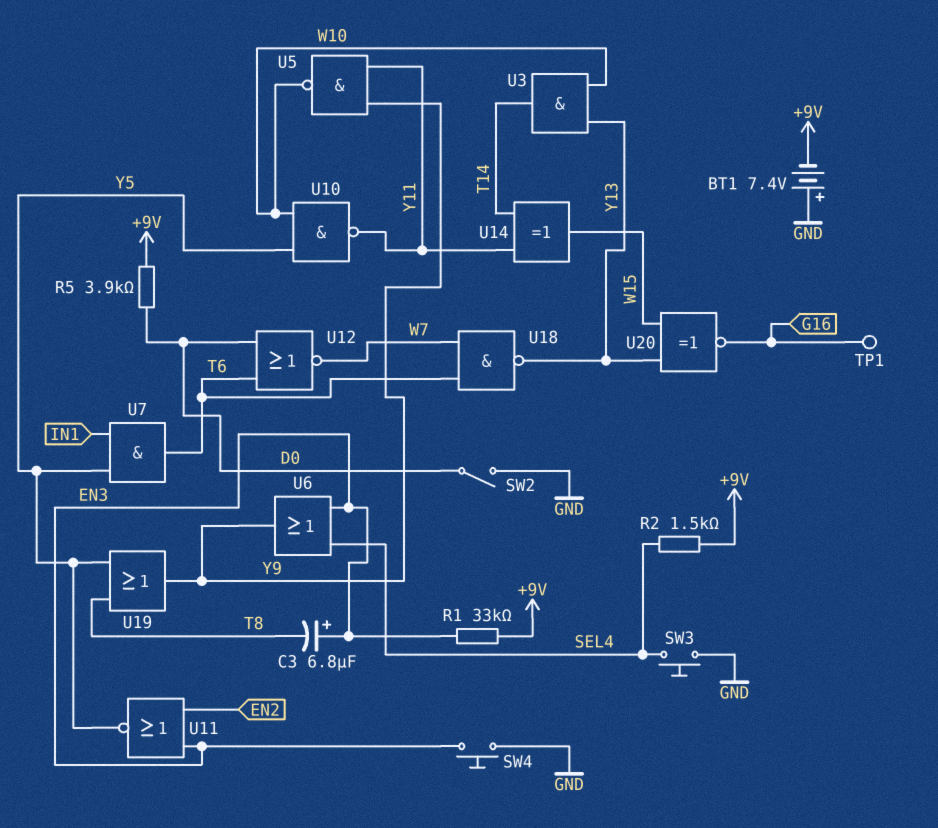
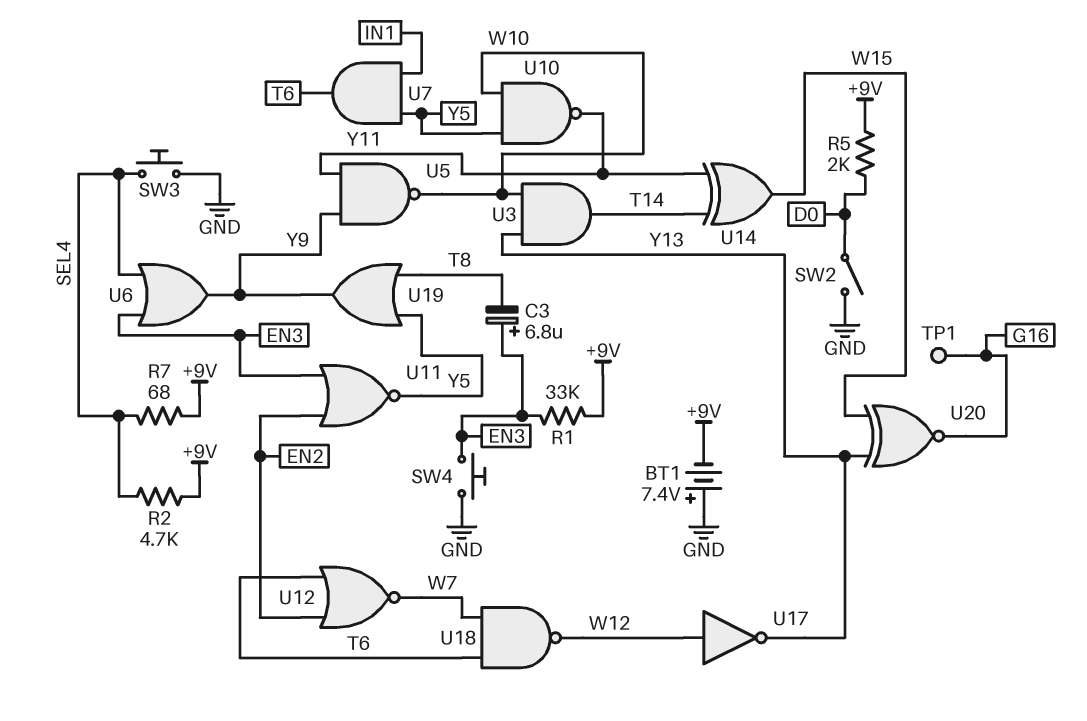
R2: 1.5k (+9V, SEL4) -> 4.7k (+9V, SEL4)
R5: 3.9k (+9V, D0) -> 2k (+9V, D0)
R7: none -> 68 (+9V, SEL4)
U12: NOR (in D0, in T6, out W7) -> NOR (in EN2, in T6, out W7)
U17: none -> NOT (in W12, out Y13)
U18: NAND (in T6, in W7, out Y13) -> NAND (in T6, in W7, out W12)

